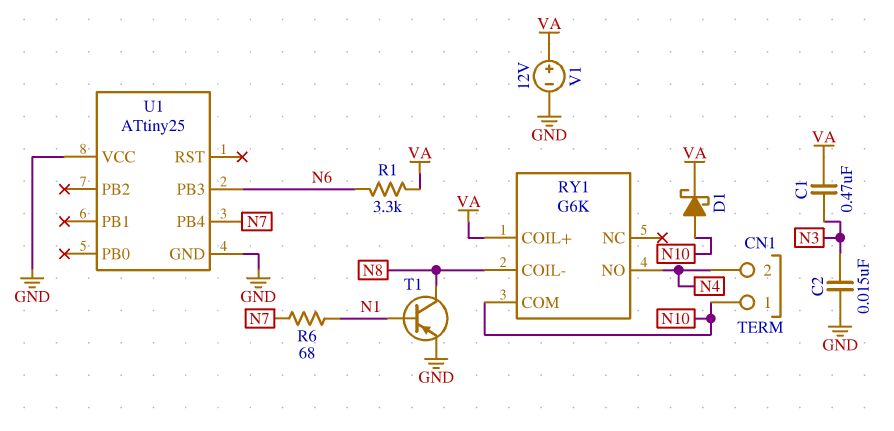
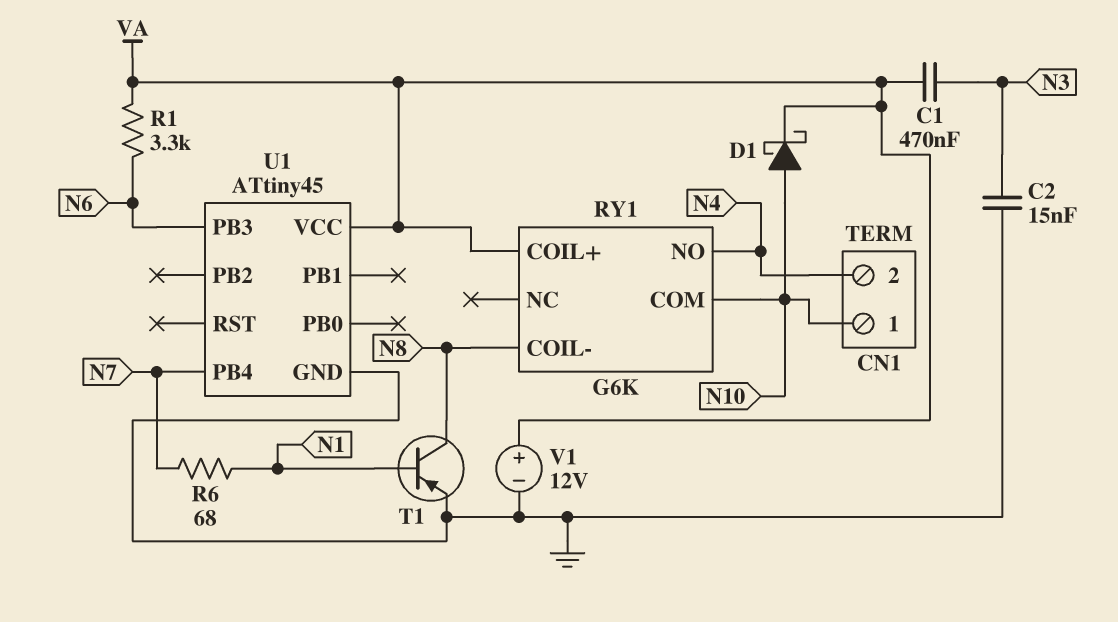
U1: ATtiny25 -> ATtiny45
U1 pin VCC: GND -> VA

